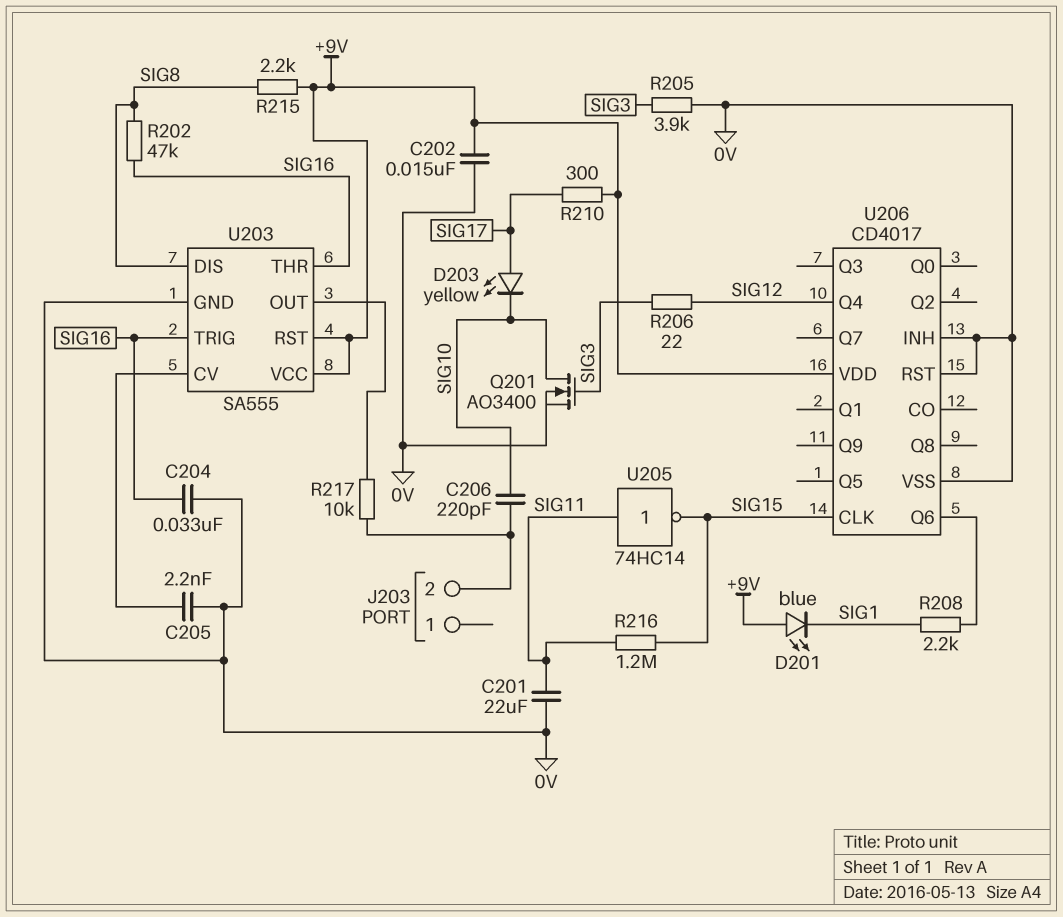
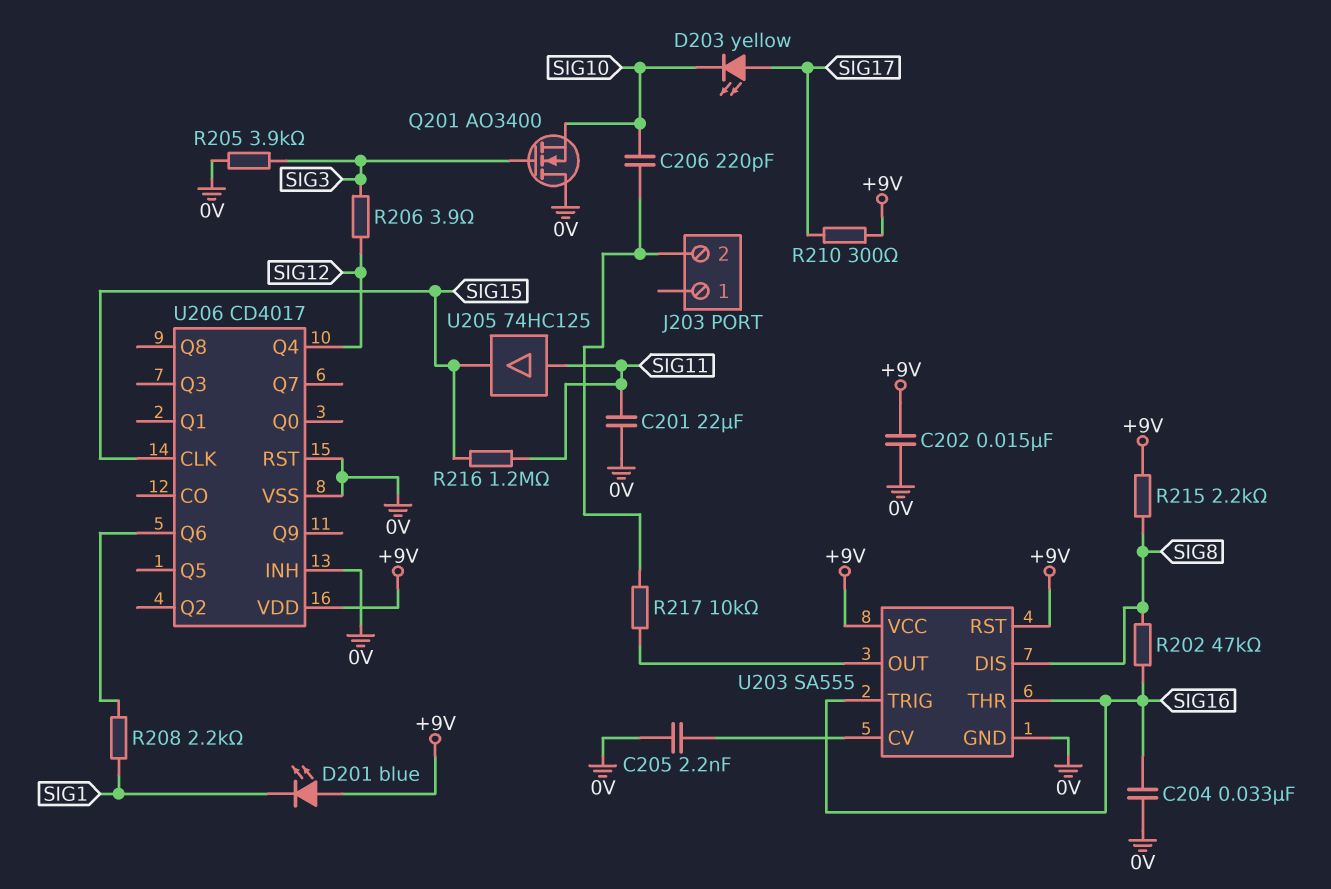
Q201: NMOS AO3400 (G SIG3, D SIG10, S 0V) -> NMOS AO3400 (G SIG3, D 0V, S SIG10)
R206: 22 (SIG3, SIG12) -> 3.9 (SIG3, SIG12)
U205: NOT 74HC14 (in SIG11, out SIG15) -> buffer 74HC125 (in SIG11, out SIG15)

